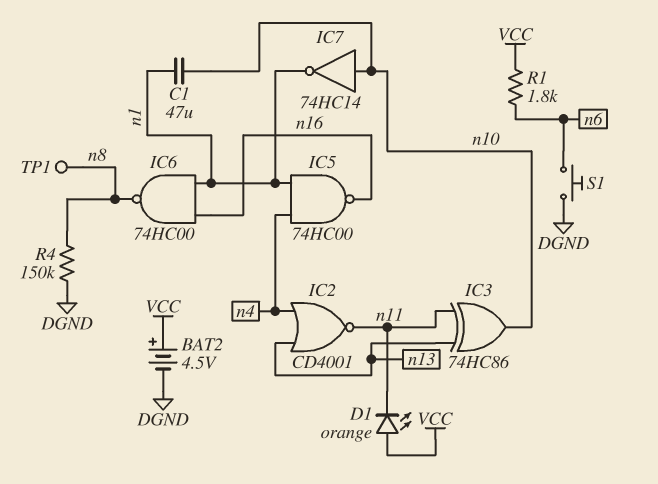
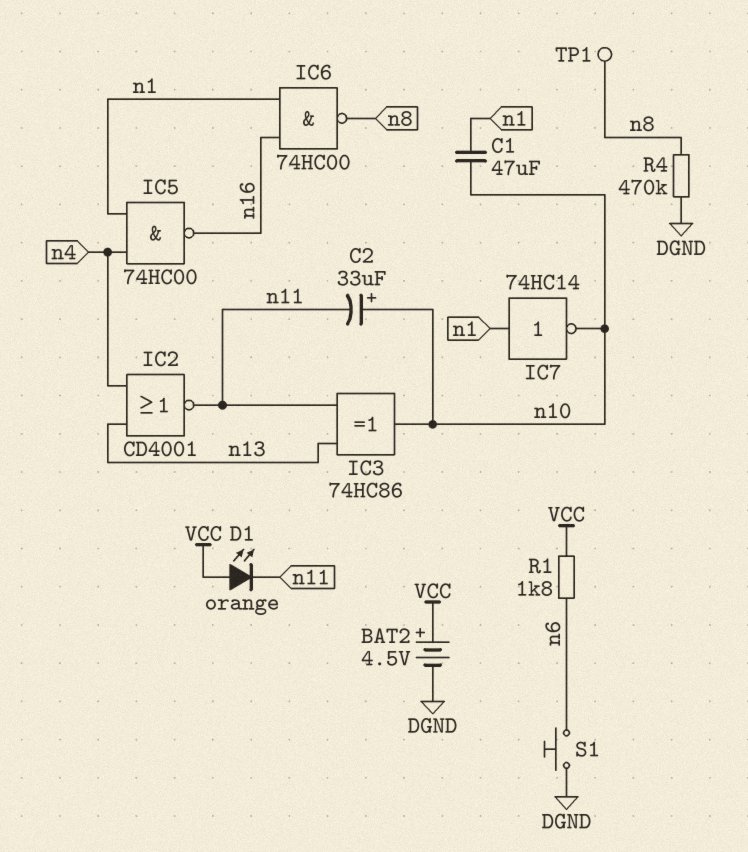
C2: none -> 33uF (plus n10, minus n11)
IC7: NOT 74HC14 (in n10, out n1) -> NOT 74HC14 (in n1, out n10)
R4: 150k (DGND, n8) -> 470k (DGND, n8)

